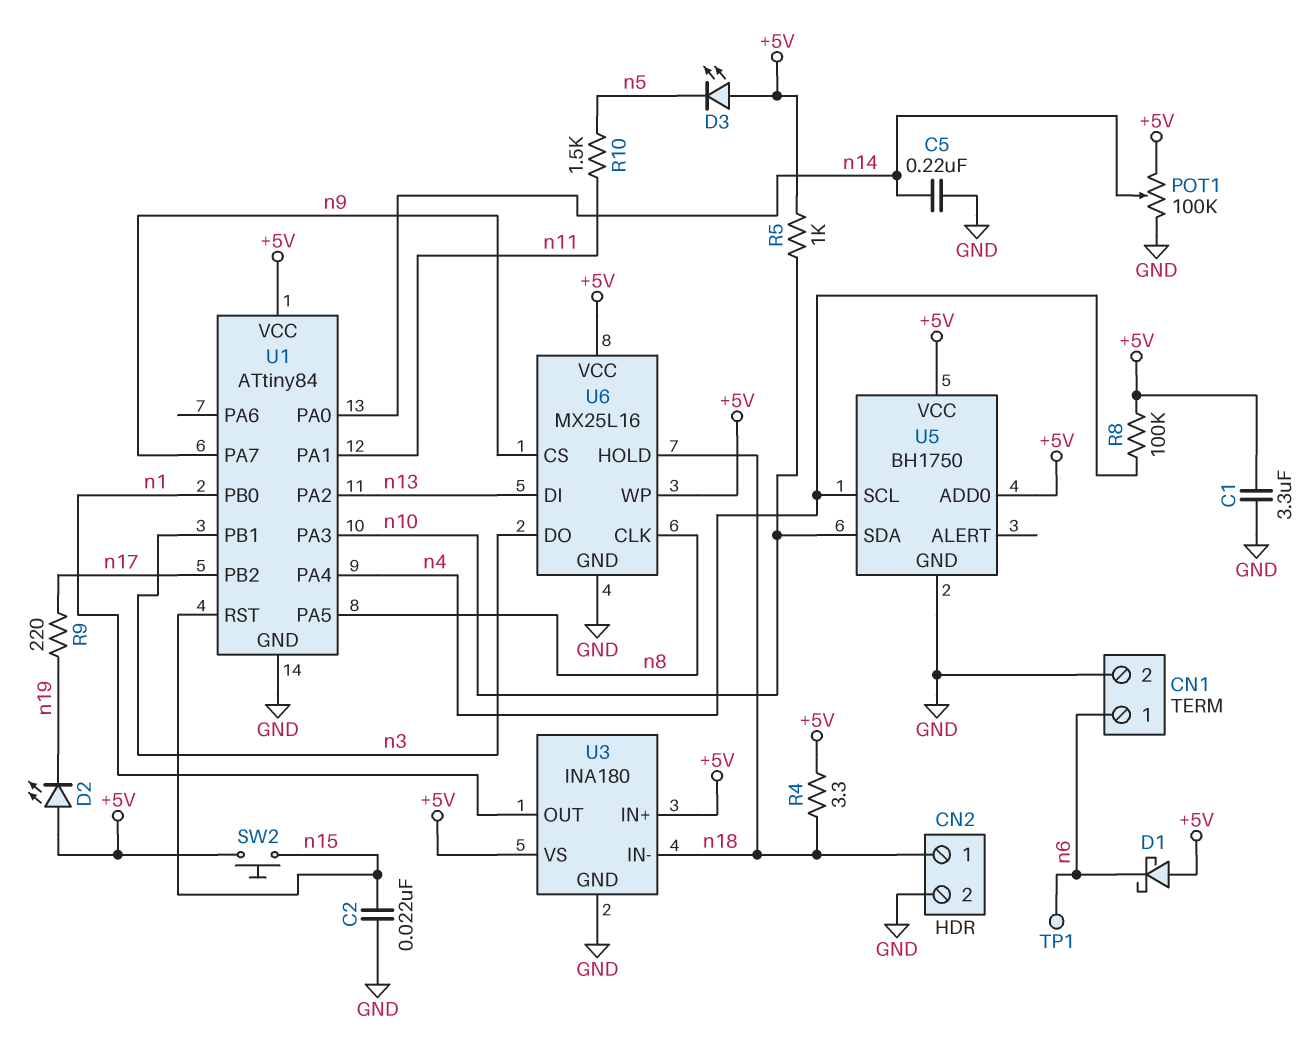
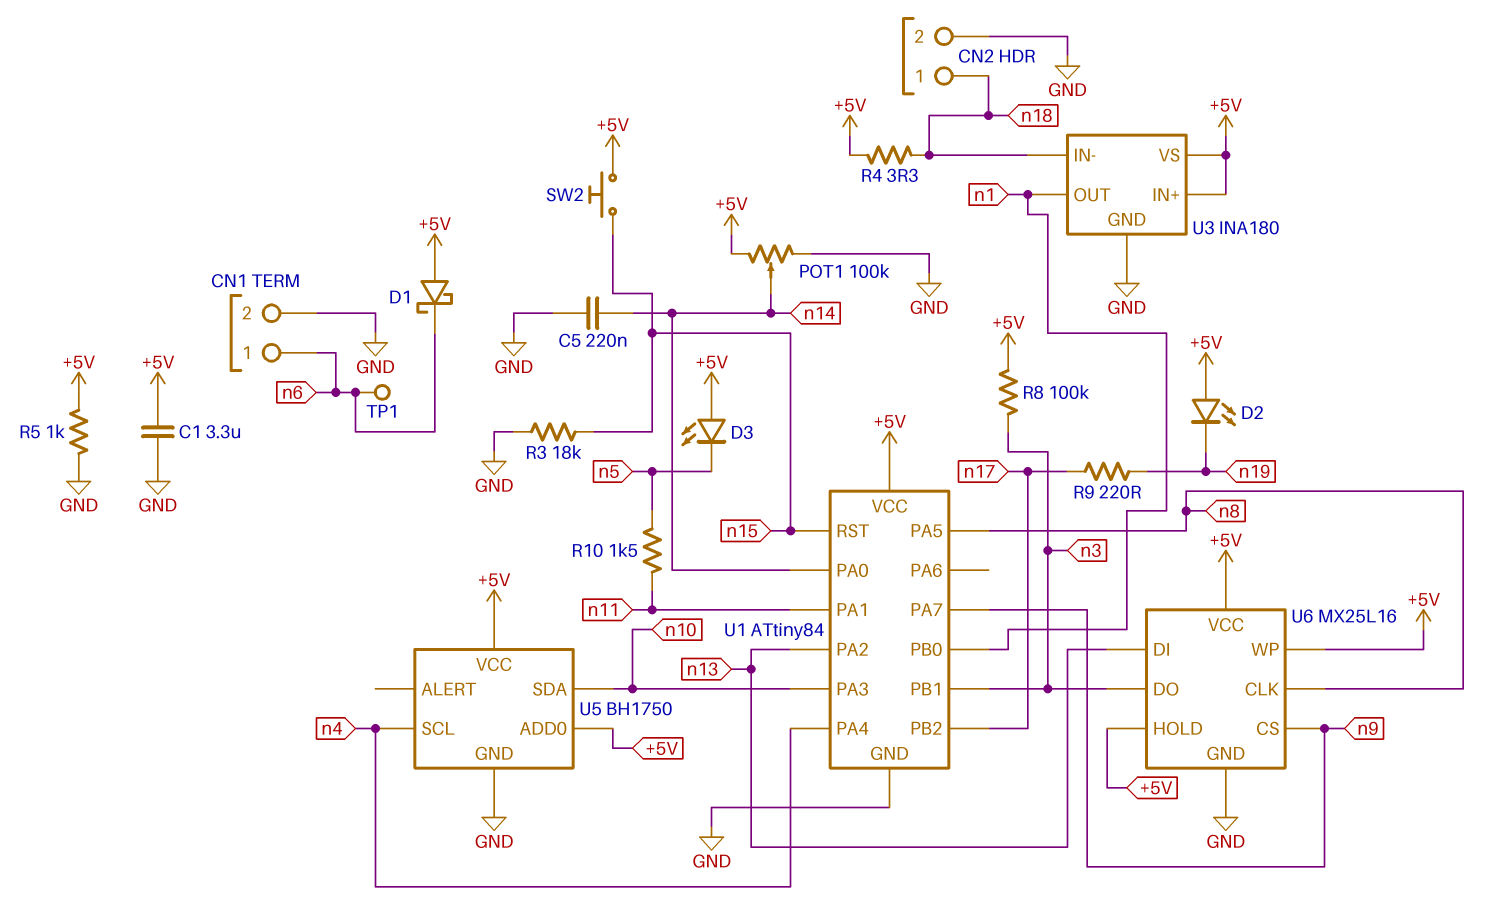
C2: 22nF (GND, n15) -> none
R3: none -> 18k (GND, n15)
R5: 1k (+5V, n10) -> 1k (+5V, GND)
R8: 100k (+5V, n4) -> 100k (+5V, n3)
U6 pin HOLD: n18 -> +5V

